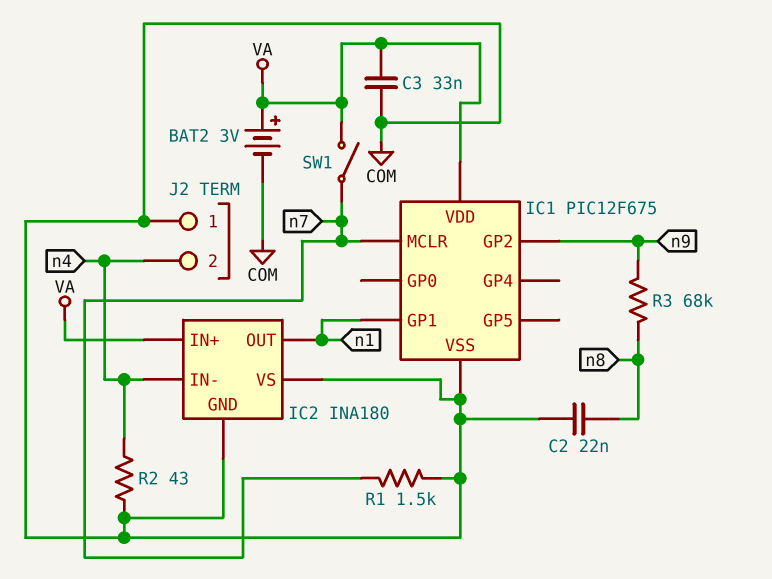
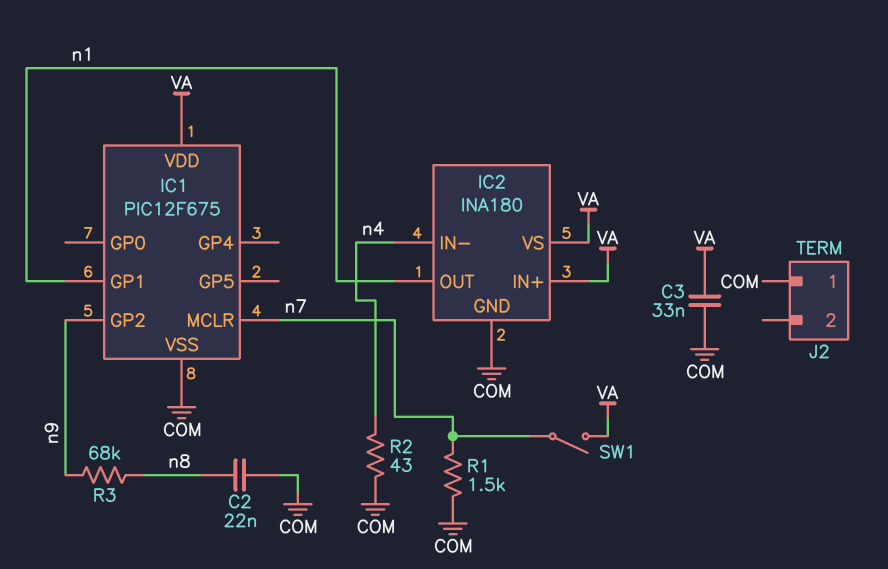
BAT2: 3V (plus VA, minus COM) -> none
IC2 pin VS: COM -> VA
J2 pin 2: n4 -> none

